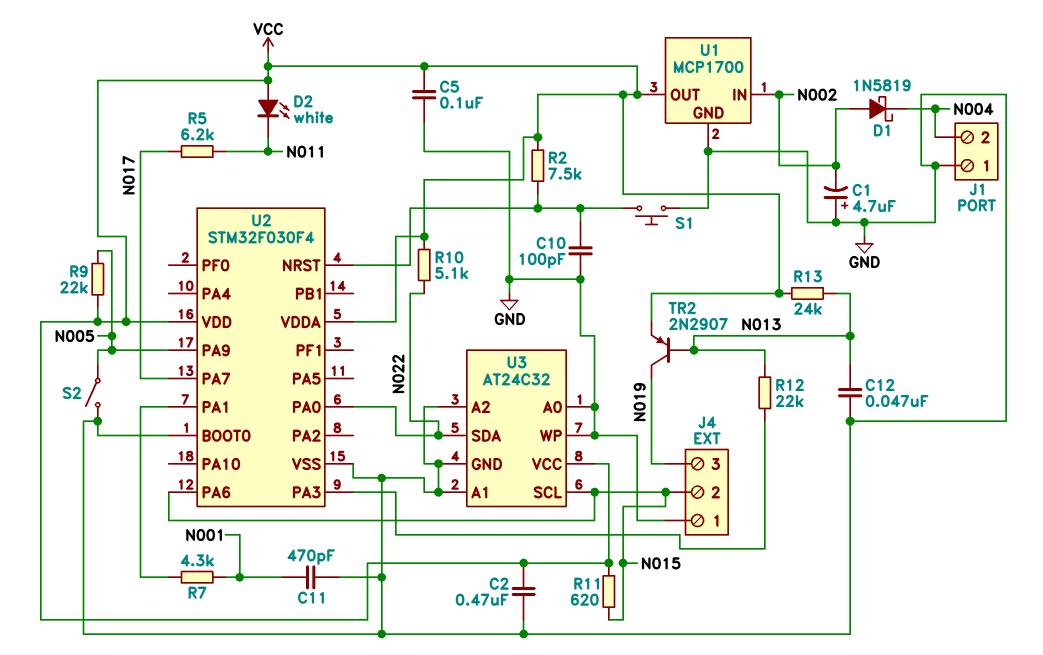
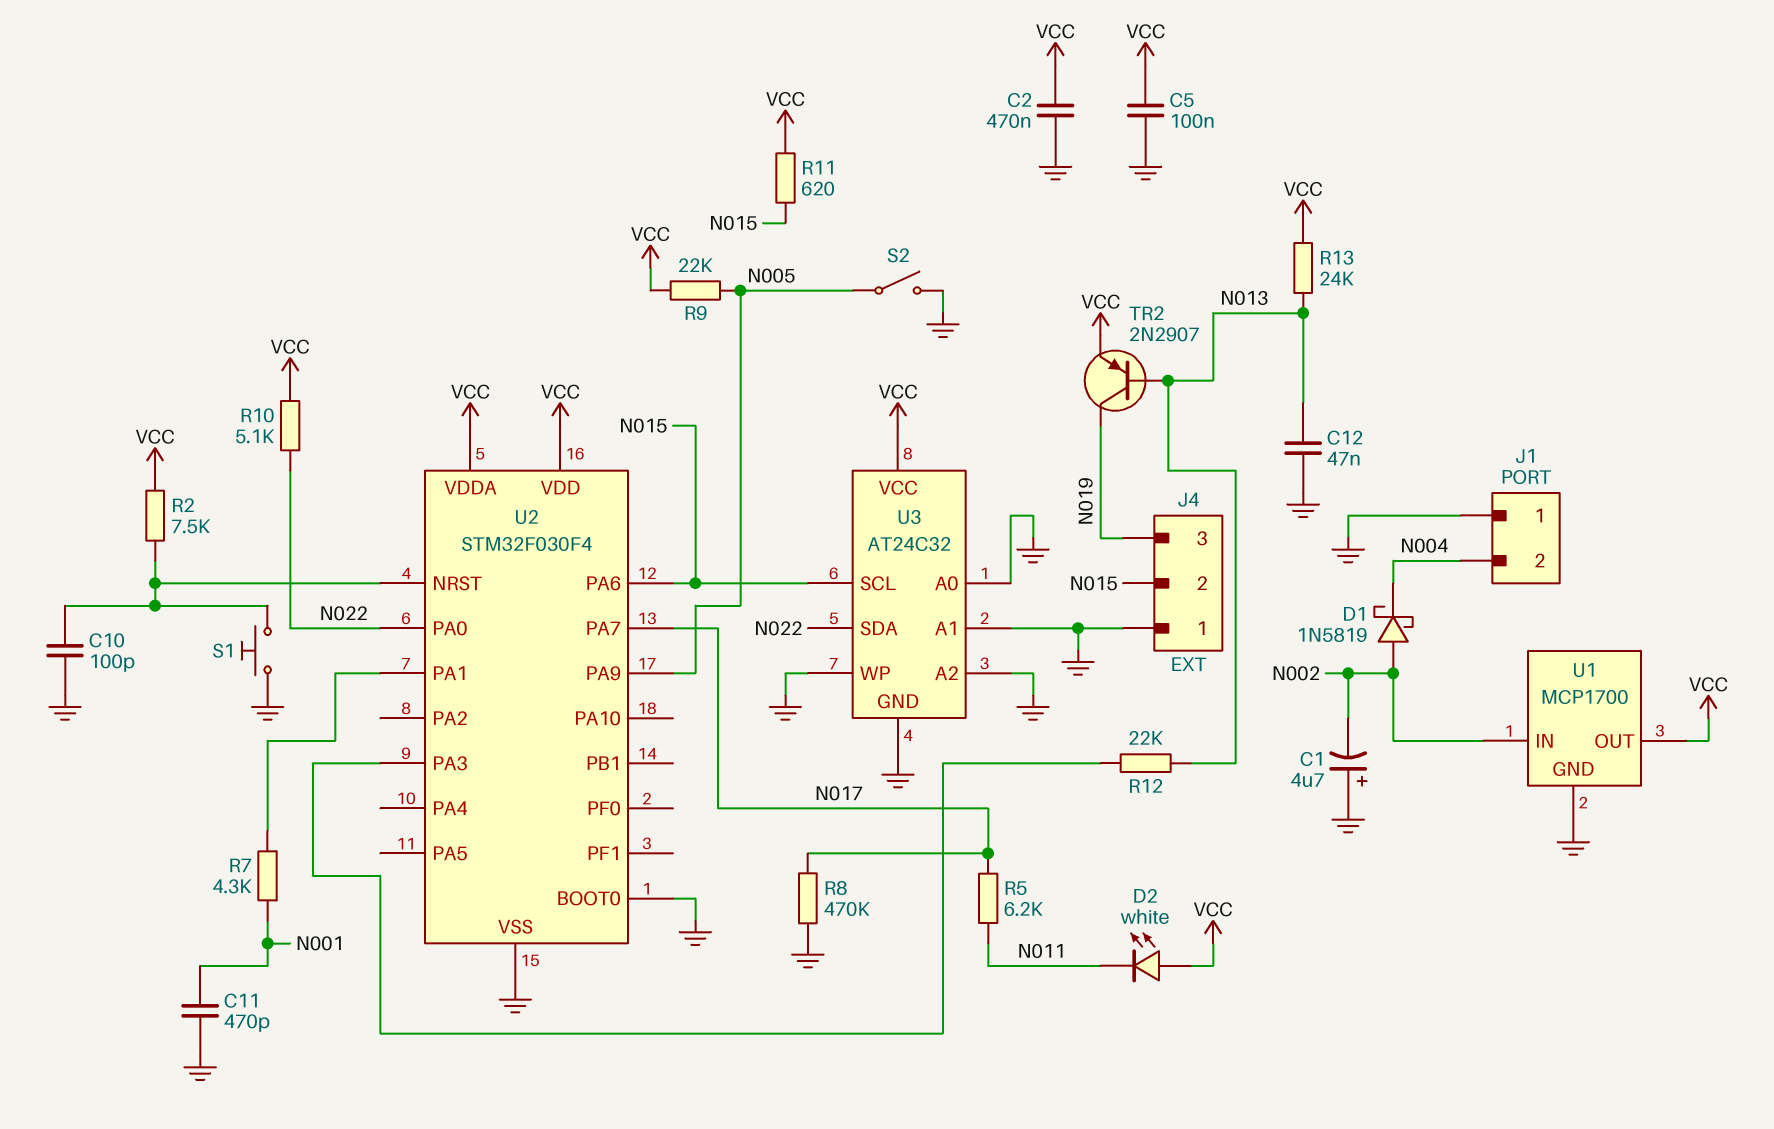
R8: none -> 470k (GND, N017)

